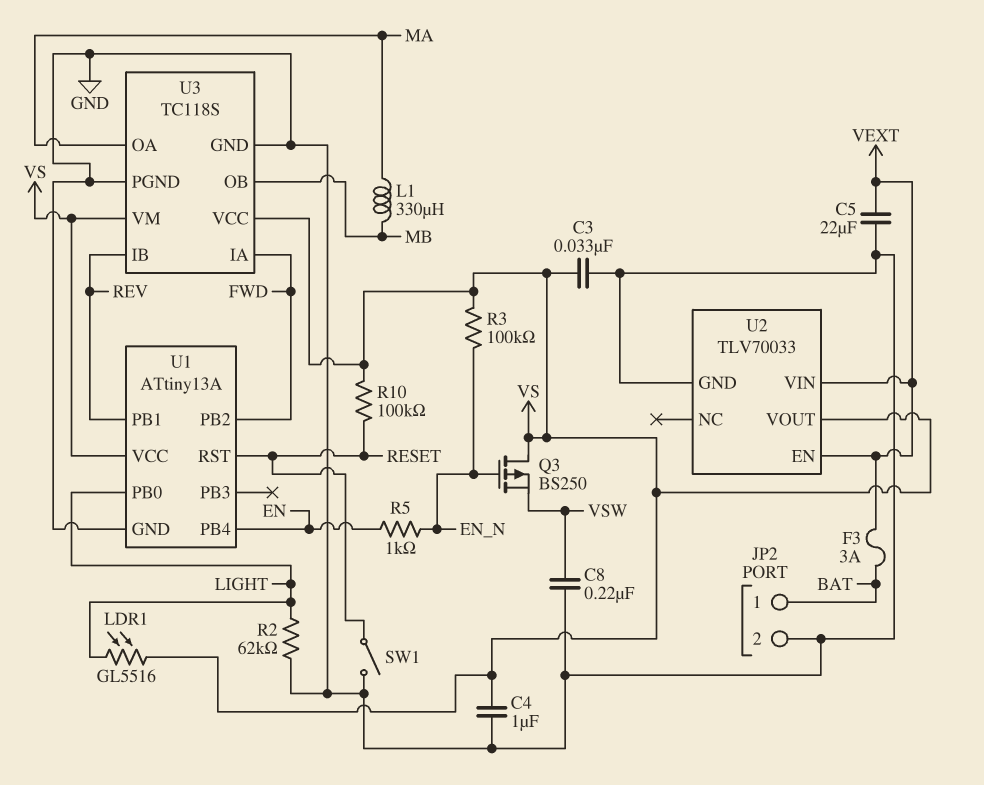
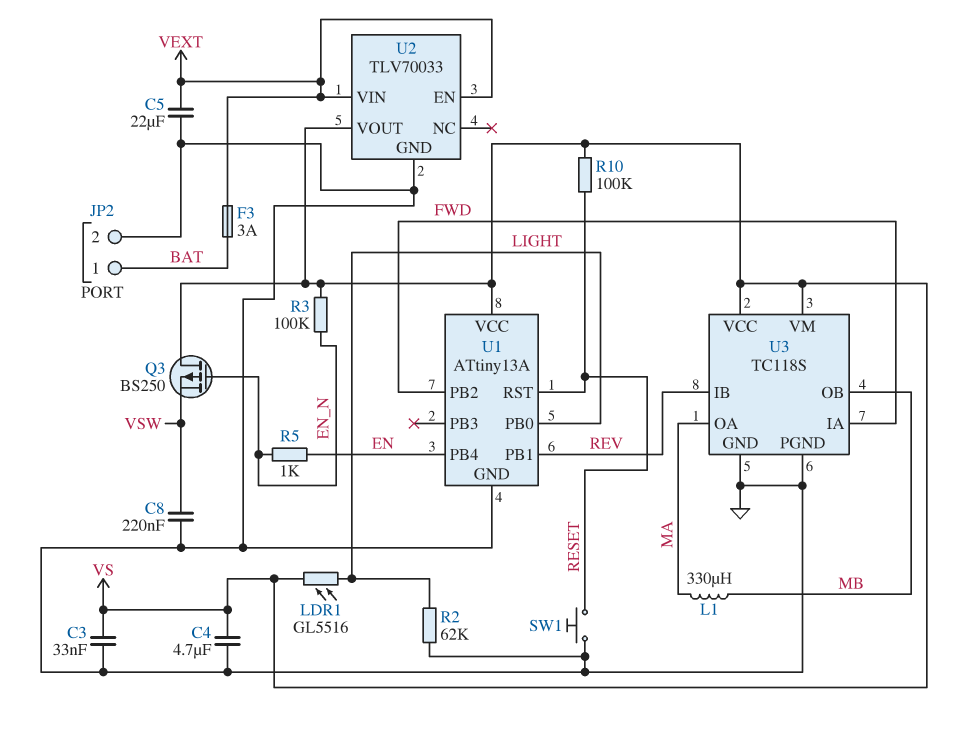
C4: 1uF (GND, VS) -> 4.7uF (GND, VS)
SW1: switch (GND, RESET) -> button (GND, RESET)

